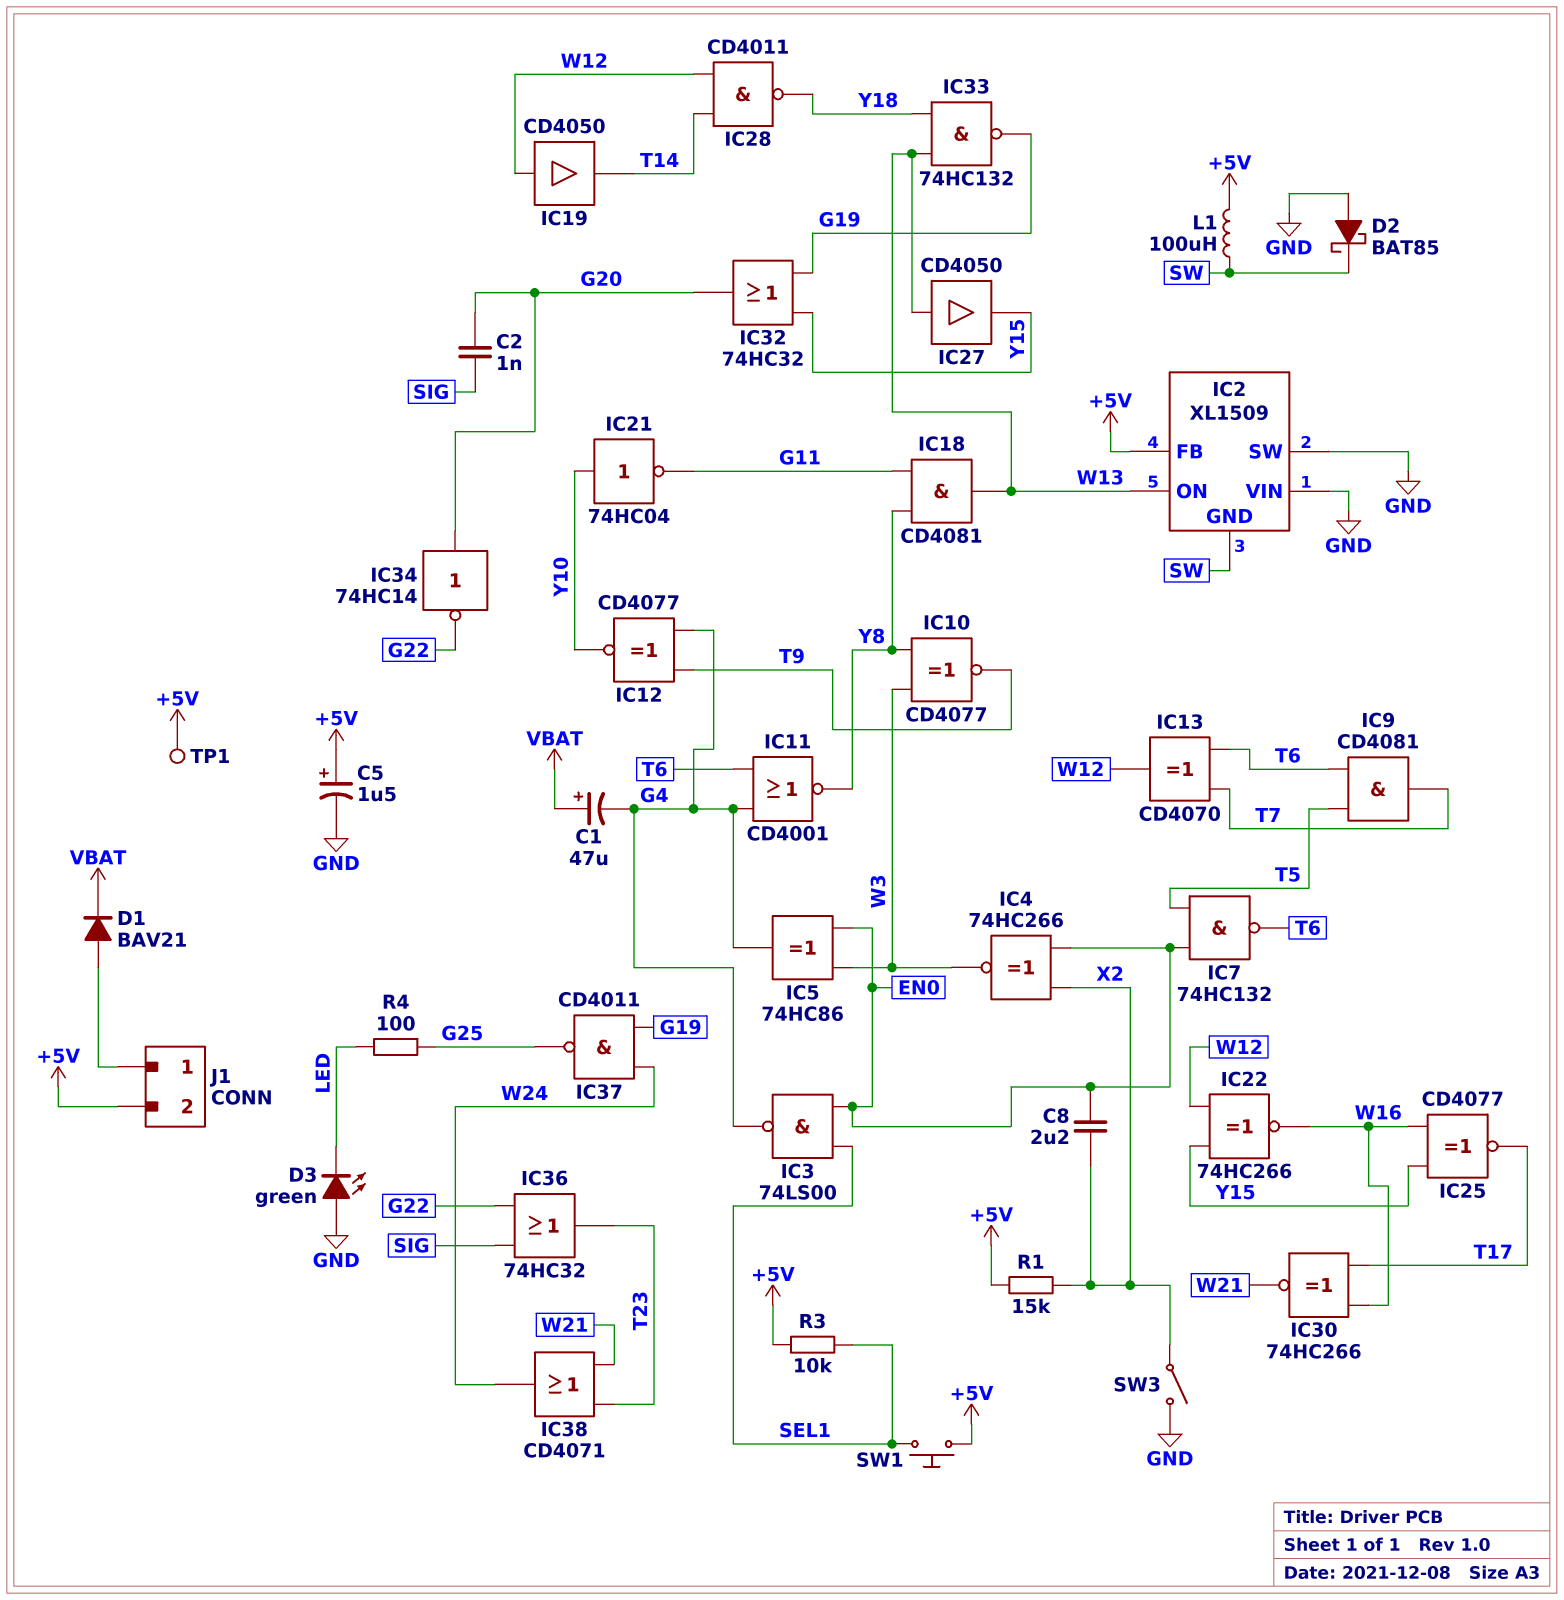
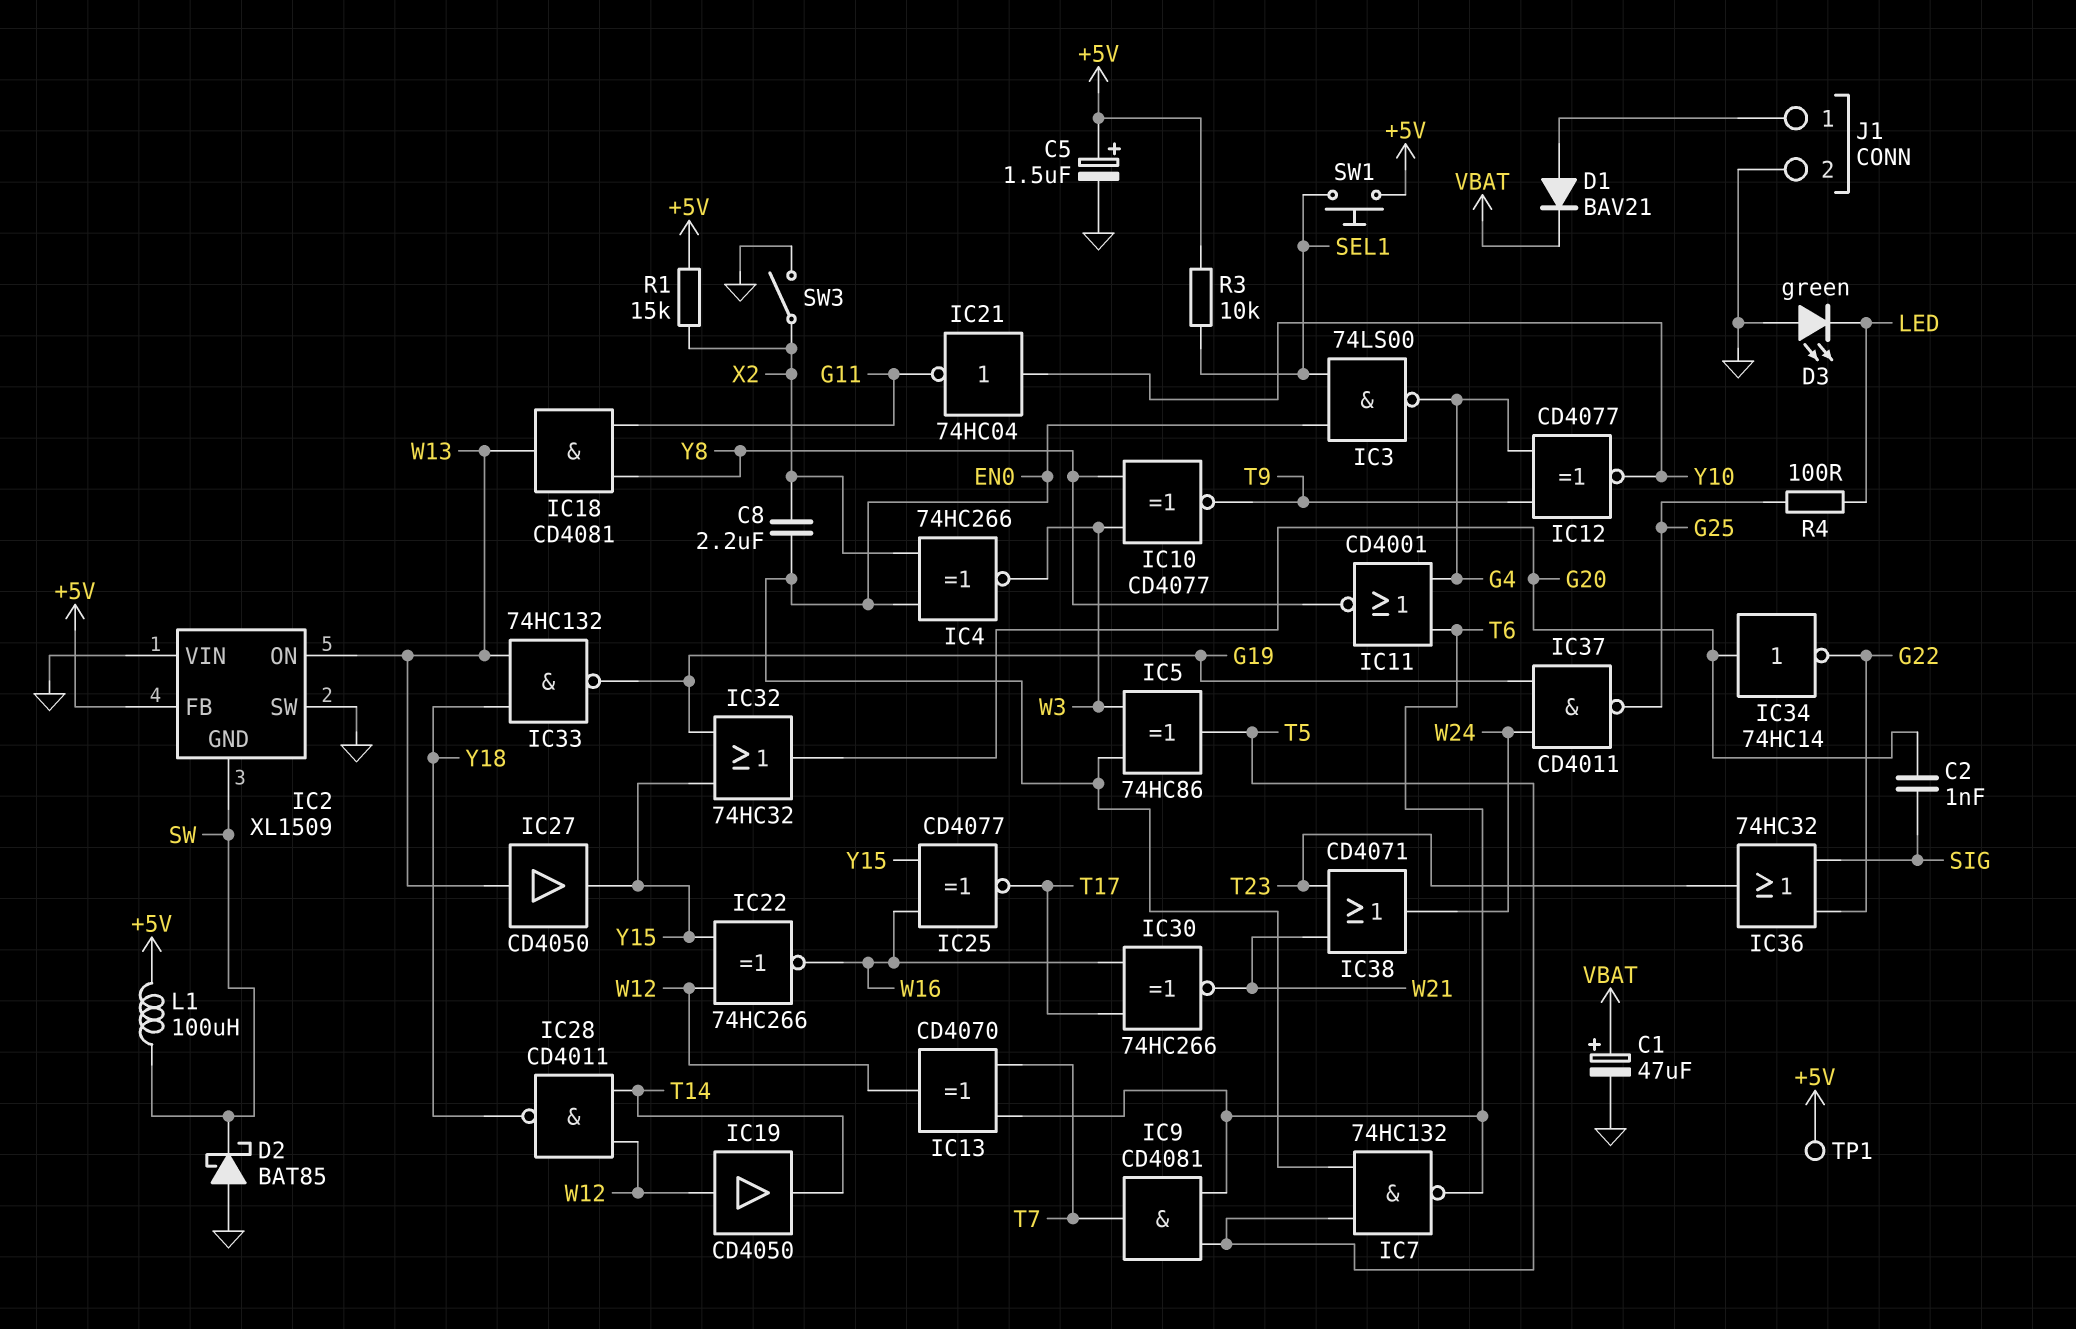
C1: 47uF (plus VBAT, minus G4) -> 47uF (plus VBAT, minus GND)
IC5: XOR 74HC86 (in EN0, in W3, out G4) -> XOR 74HC86 (in EN0, in W3, out T5)
J1 pin 2: +5V -> GND

